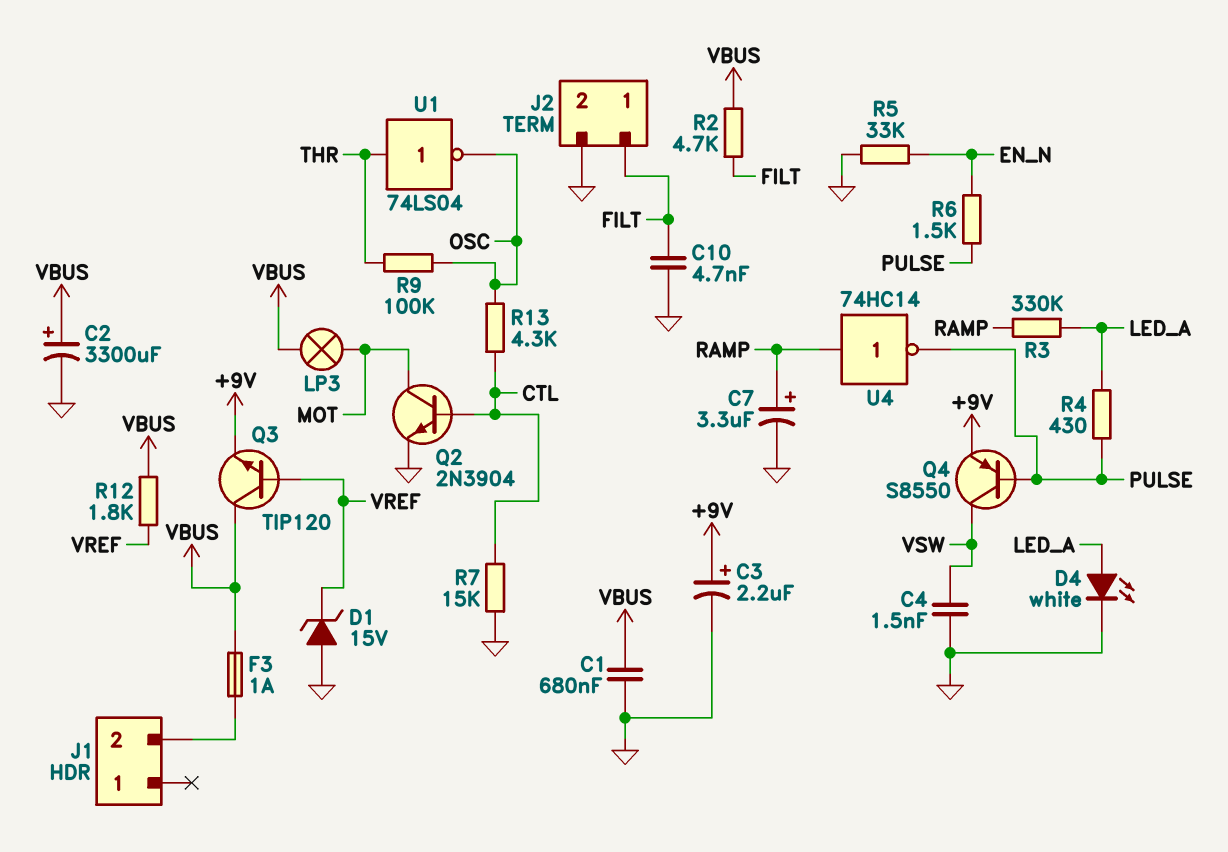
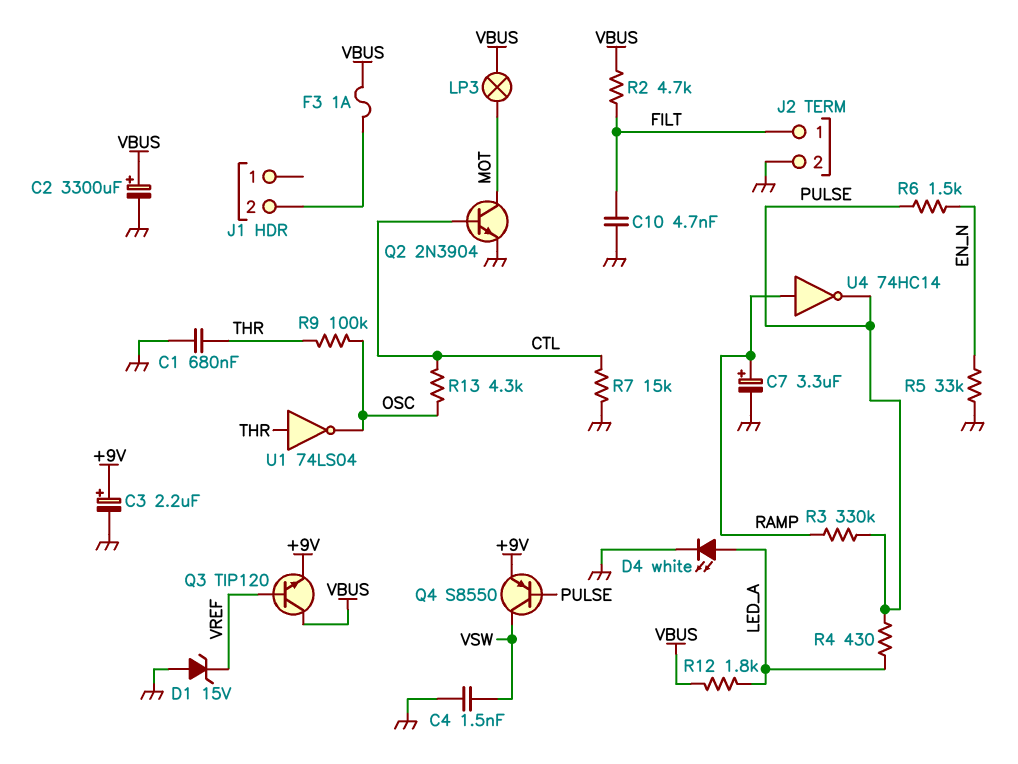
C1: 680nF (GND, VBUS) -> 680nF (GND, THR)
R3: 330k (LED_A, RAMP) -> 330k (PULSE, RAMP)
R12: 1.8k (VBUS, VREF) -> 1.8k (LED_A, VBUS)

